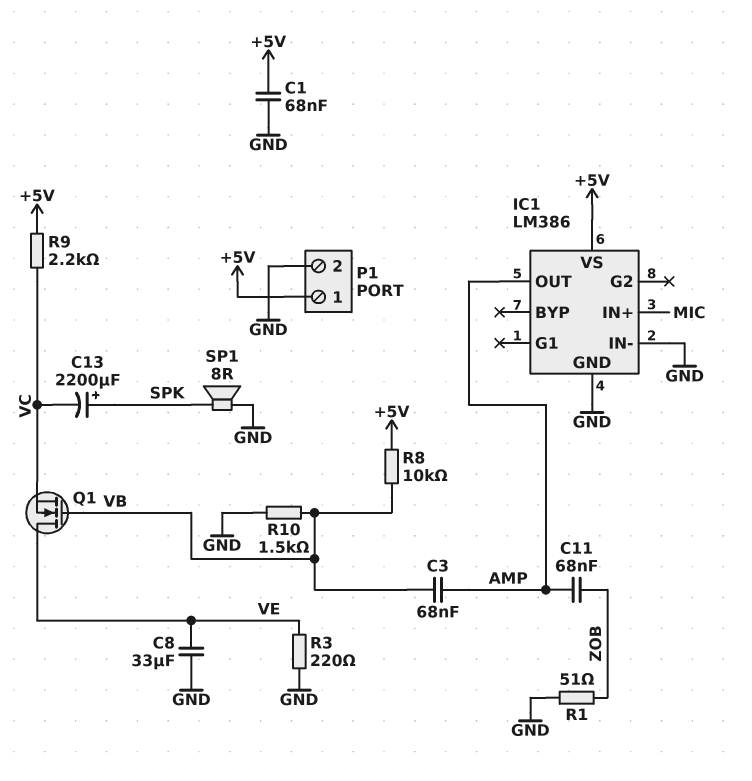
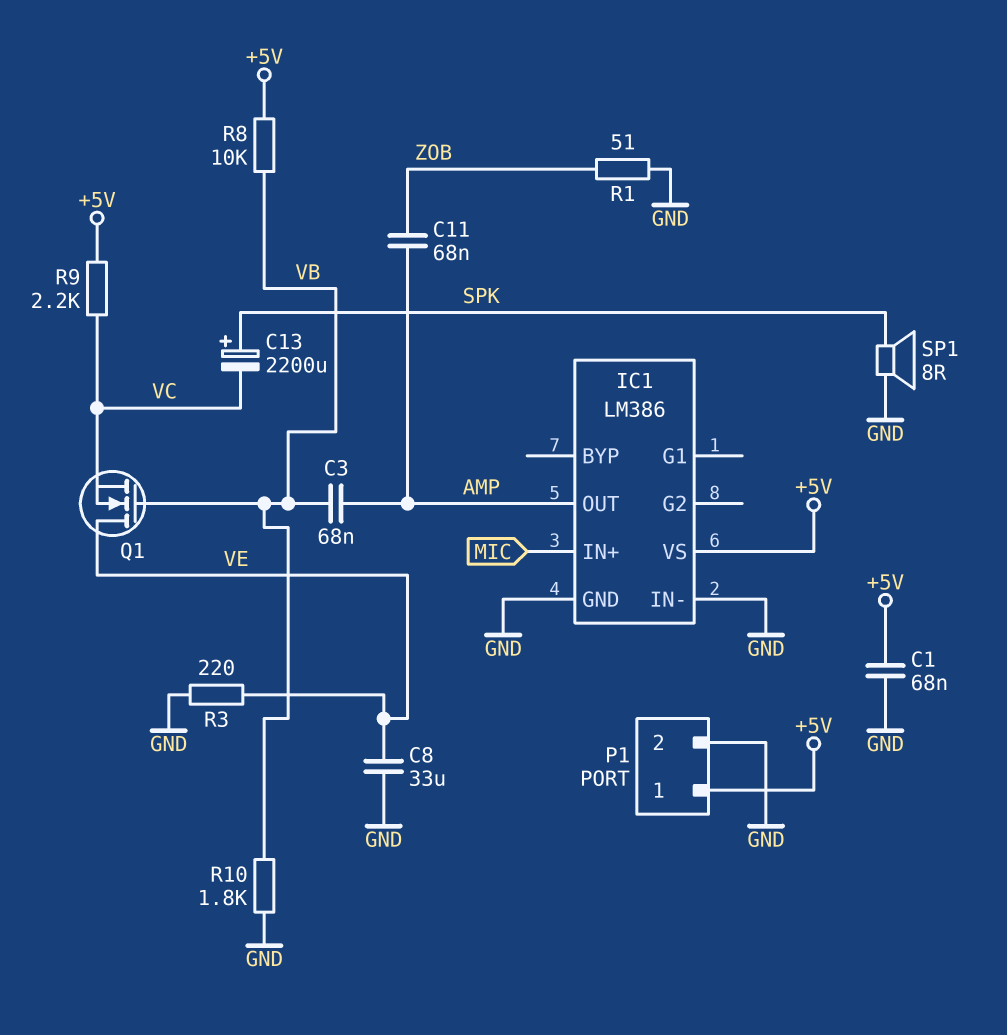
R10: 1.5k (GND, VB) -> 1.8k (GND, VB)

